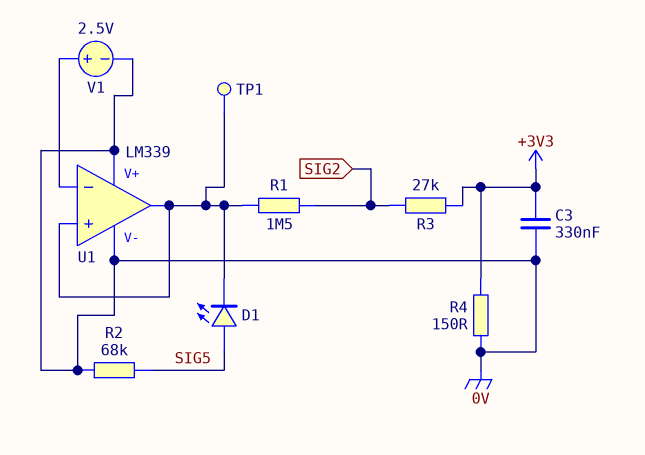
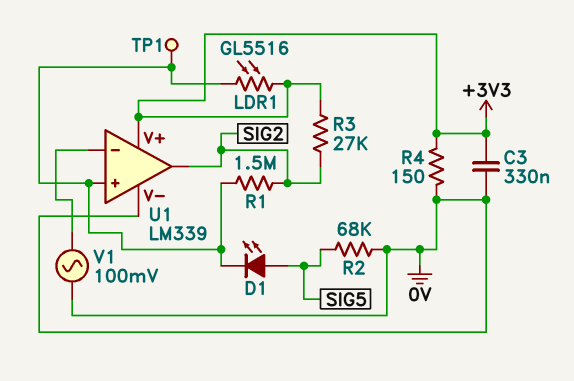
LDR1: none -> GL5516 (+3V3, U1/in+)
U1 pin V+: 0V -> +3V3
U1 pin out: U1/in+ -> SIG2
V1: 2.5V (plus U1/in-, minus 0V) -> AC 100mV (0V, U1/in-)

